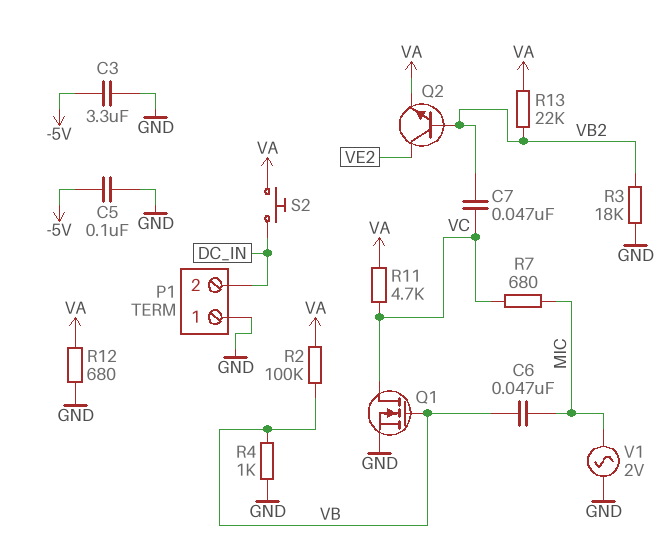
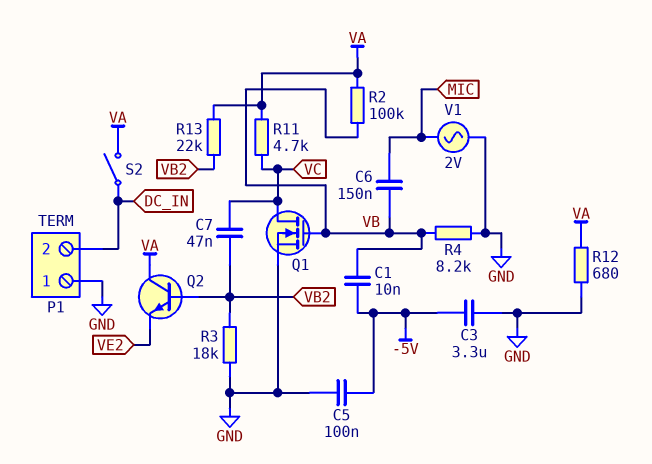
C1: none -> 10nF (-5V, VB)
C6: 47nF (MIC, VB) -> 150nF (MIC, VB)
Q2: NPN (B VB2, C VE2, E VA) -> NPN (B VB2, C VA, E VE2)
R4: 1k (GND, VB) -> 8.2k (GND, VB)
R7: 680 (MIC, VC) -> none
S2: button (DC_IN, VA) -> switch (DC_IN, VA)

